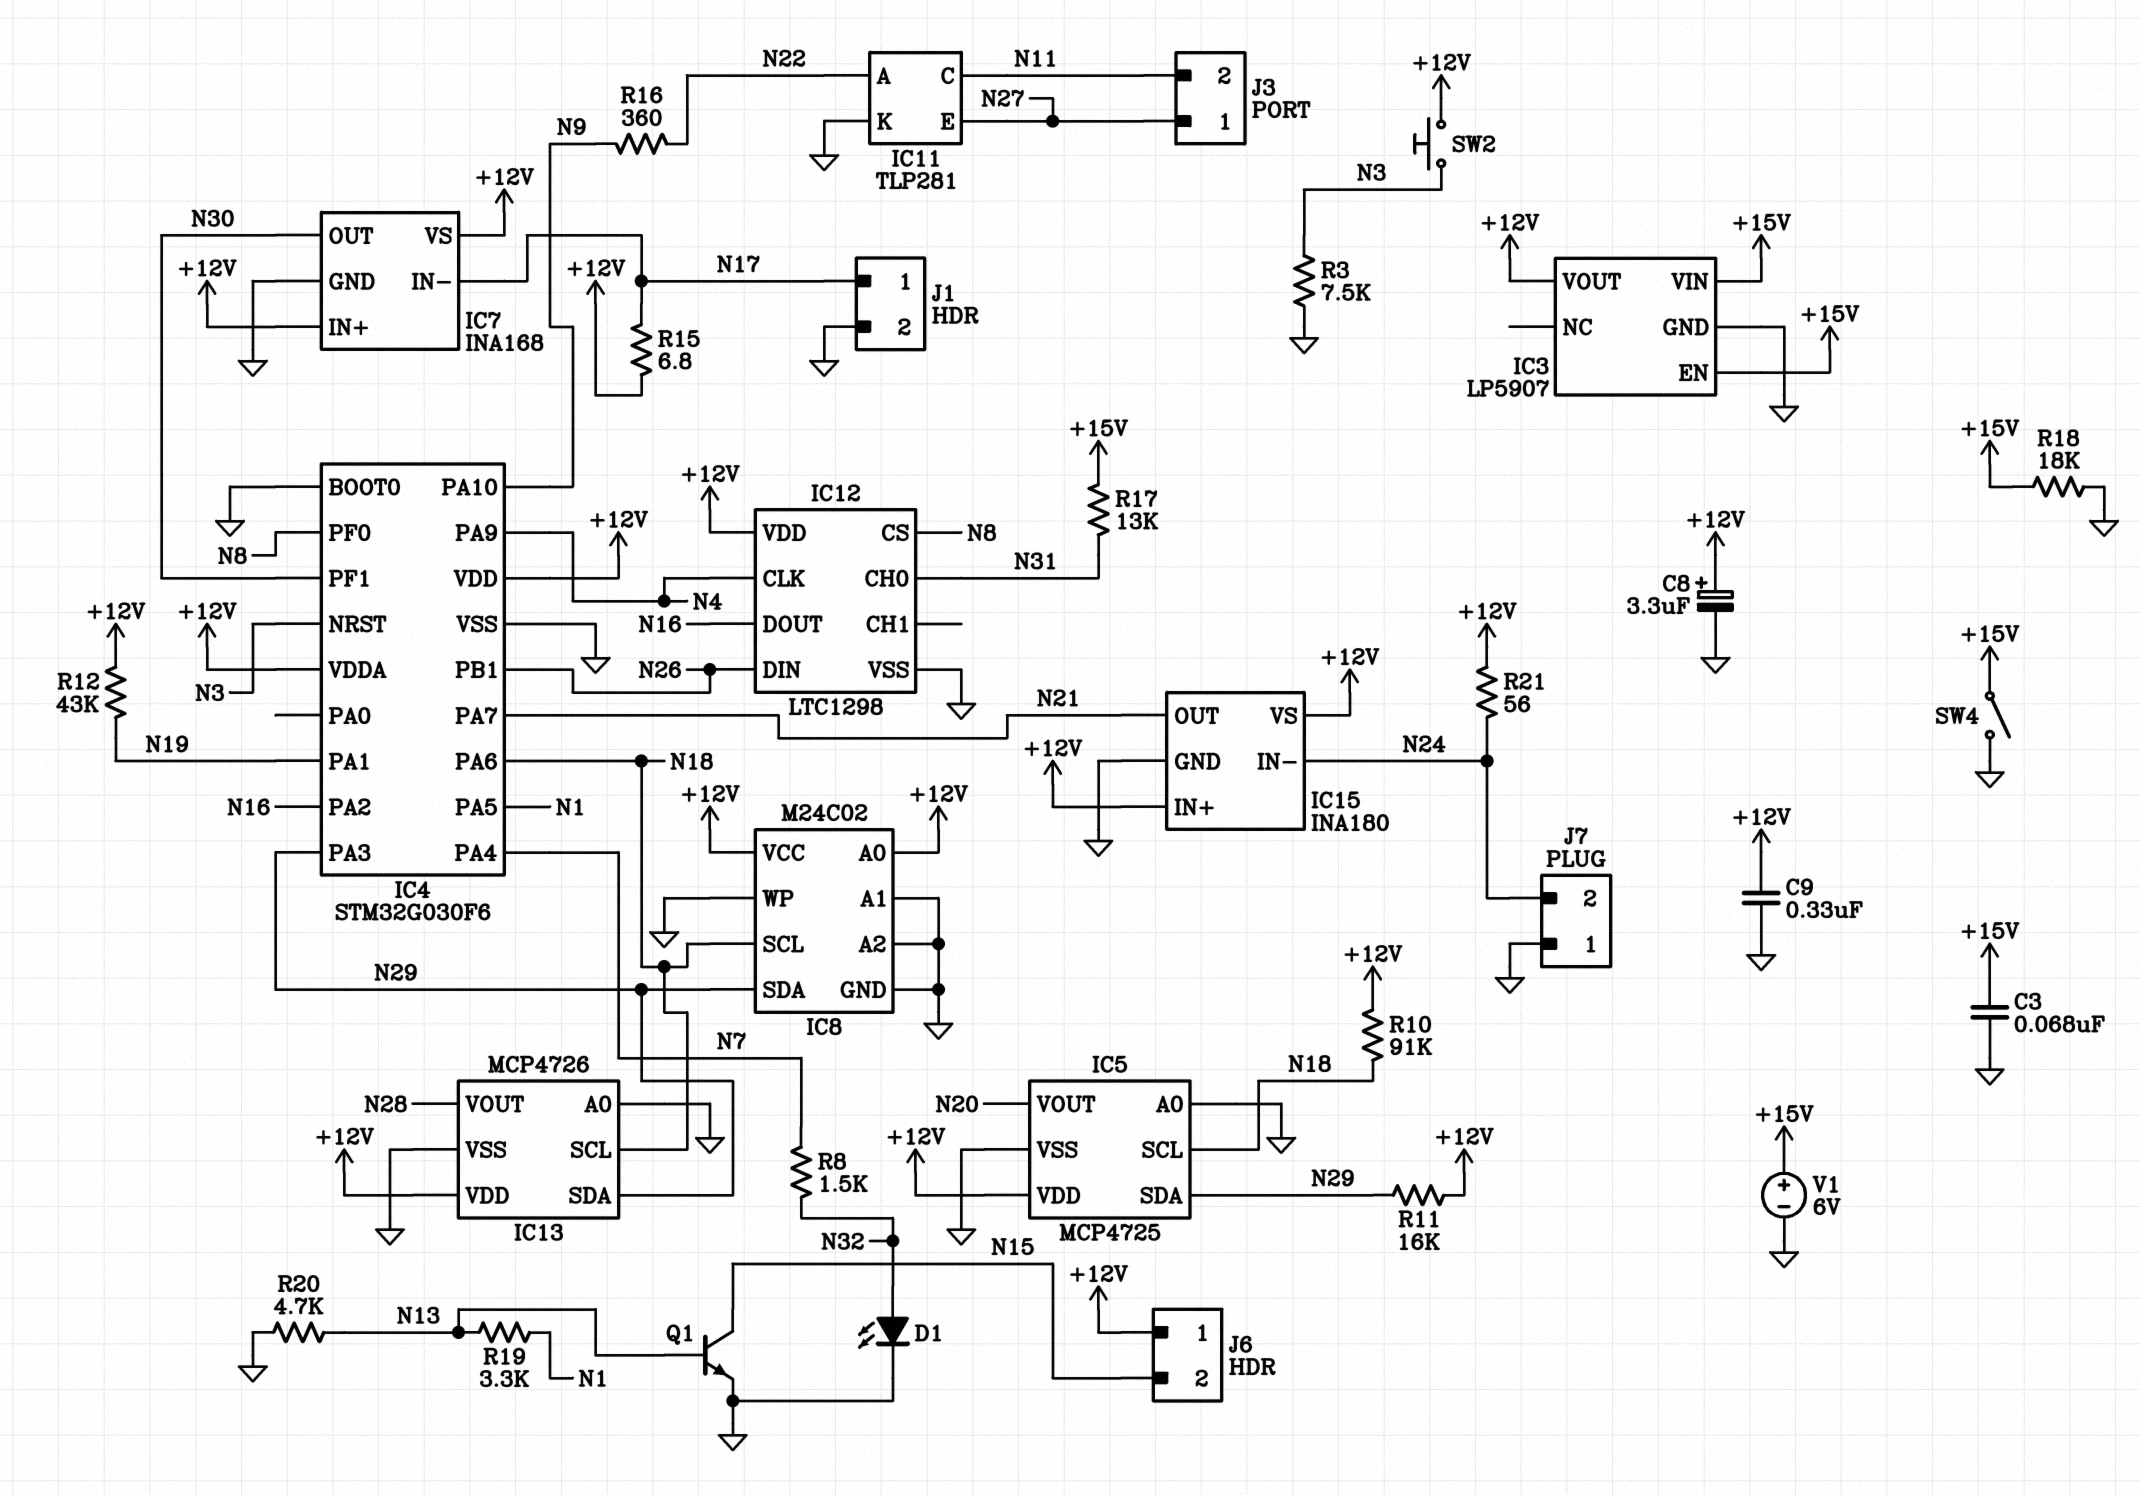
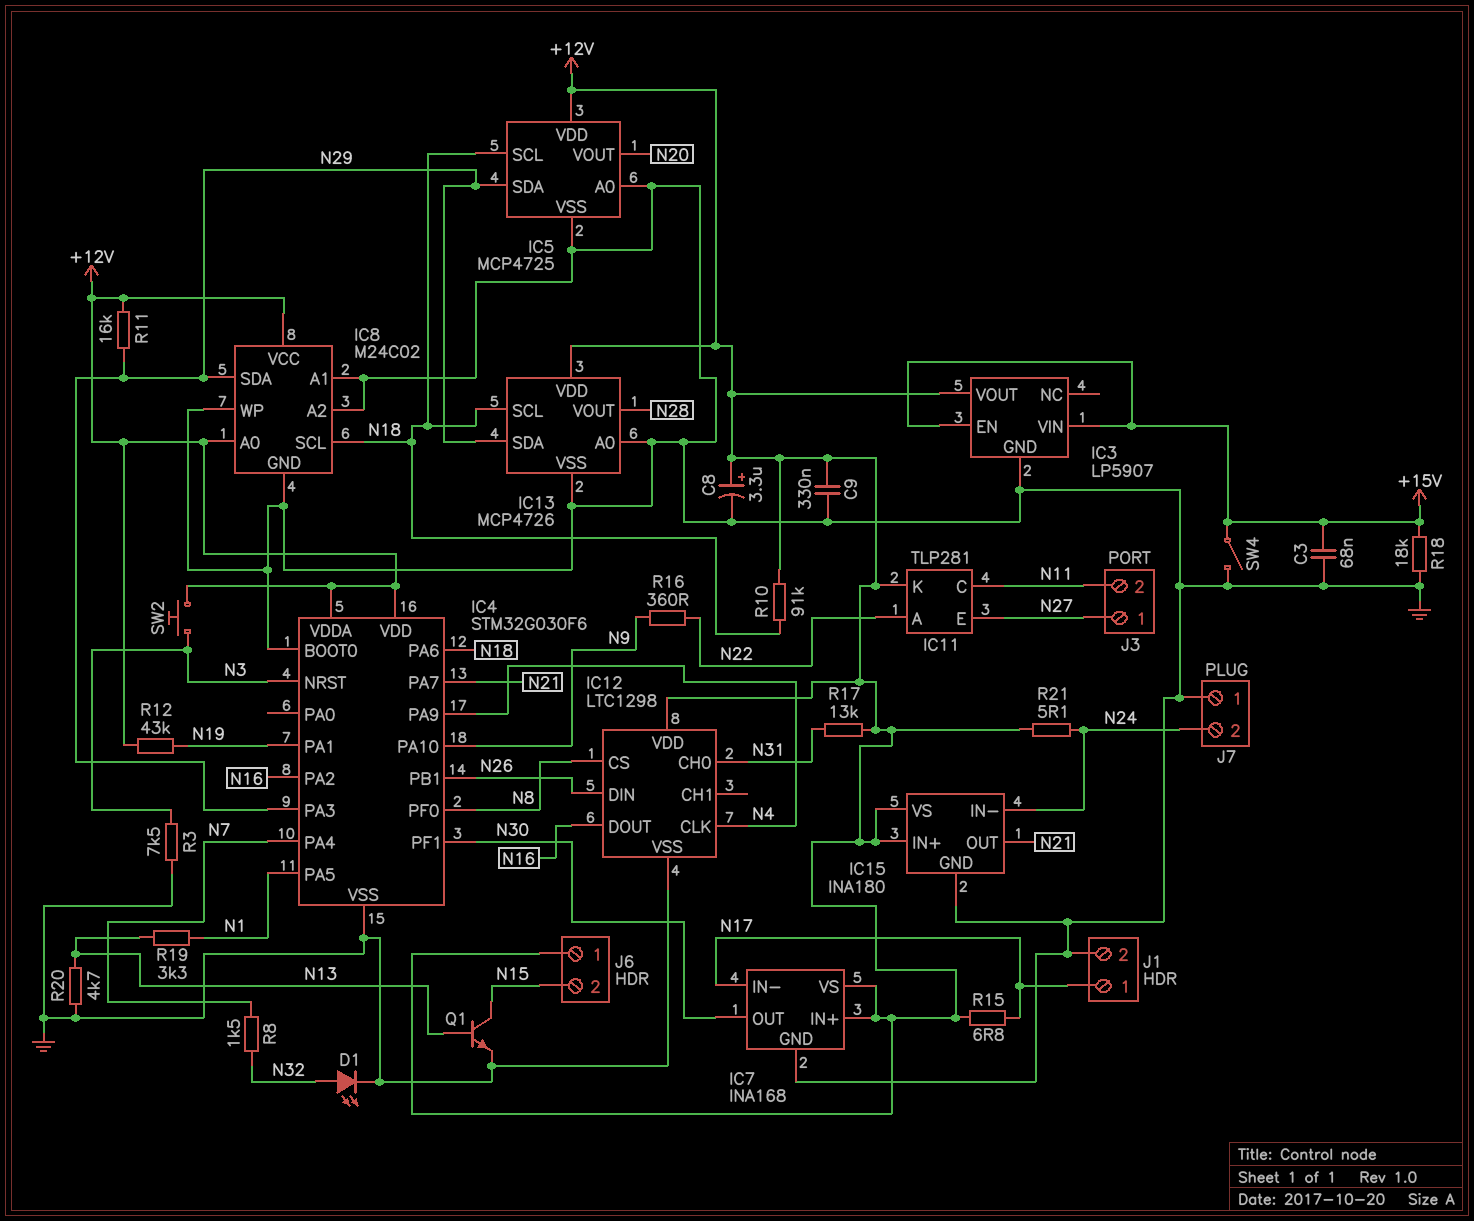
IC11 pin K: GND -> +12V
R17: 13k (+15V, N31) -> 13k (+12V, N31)
R21: 56 (+12V, N24) -> 5.1 (+12V, N24)
V1: 6V (plus +15V, minus GND) -> none

